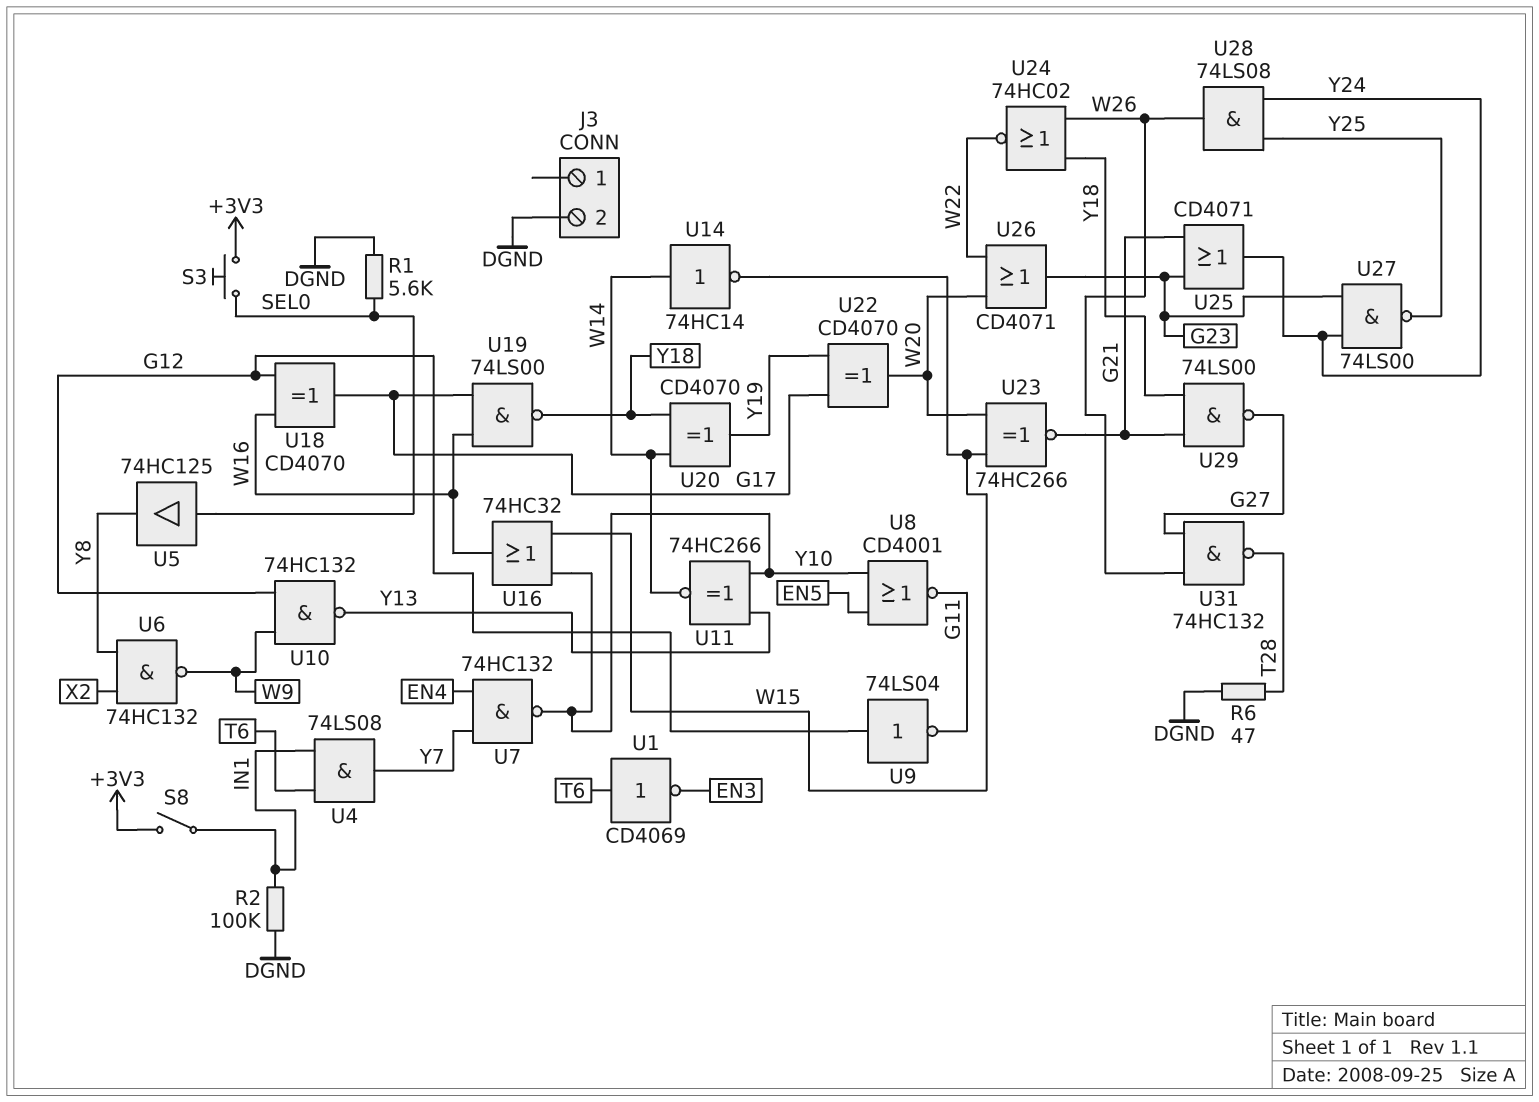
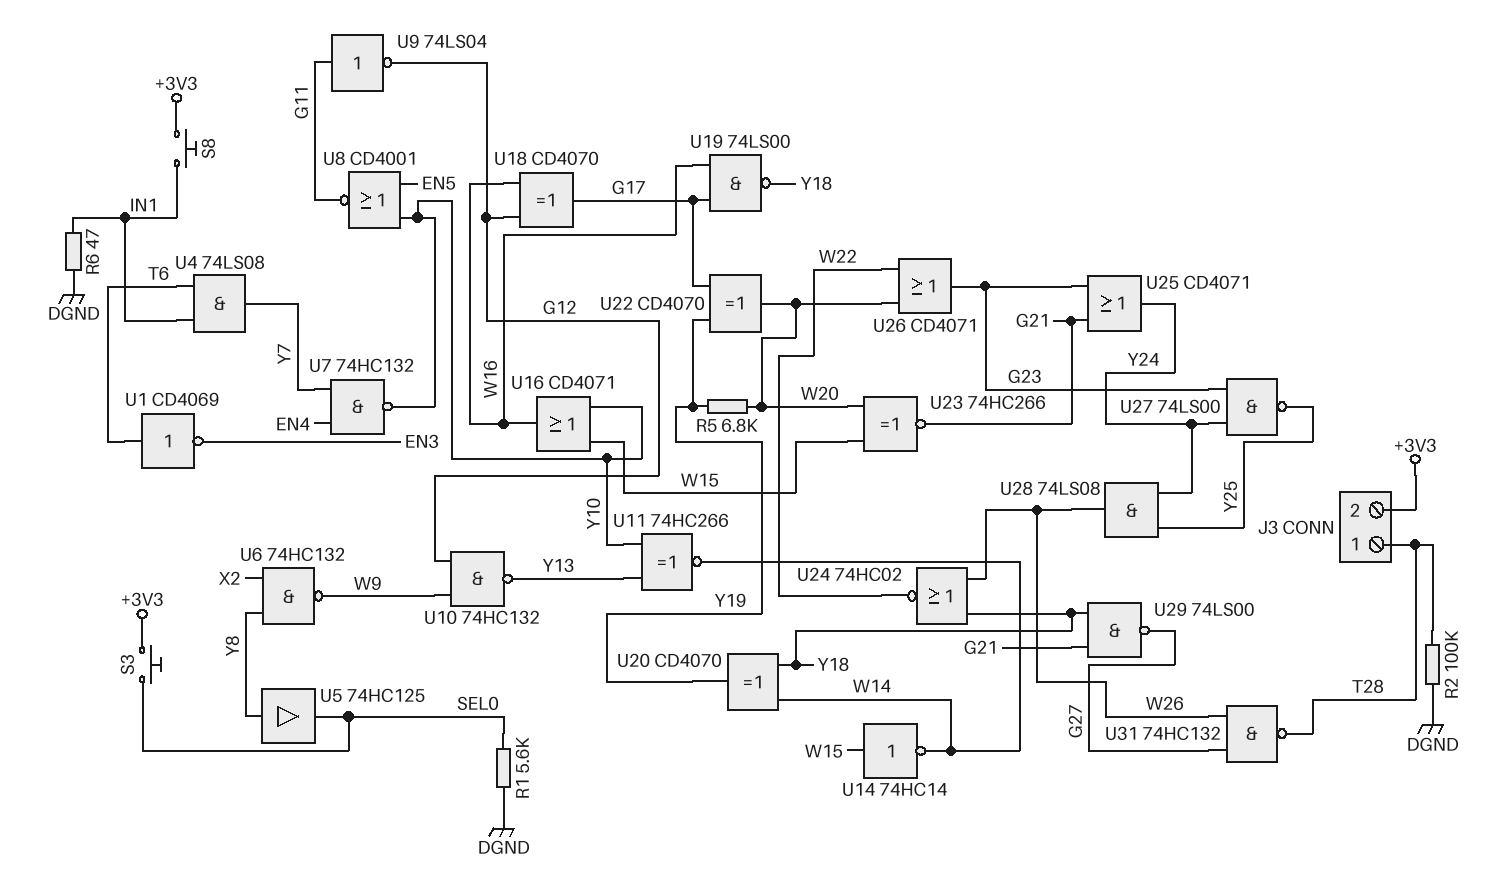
J3 pin 1: none -> T28
J3 pin 2: DGND -> +3V3
R2: 100k (DGND, IN1) -> 100k (DGND, T28)
R5: none -> 6.8k (W20, Y19)
R6: 47 (DGND, T28) -> 47 (DGND, IN1)
S8: switch (+3V3, IN1) -> button (+3V3, IN1)
U5: buffer 74HC125 (in SEL0, out Y8) -> buffer 74HC125 (in Y8, out SEL0)
U9: NOT 74LS04 (in G12, out G11) -> NOT 74LS04 (in G11, out G12)
U14: NOT 74HC14 (in W14, out W15) -> NOT 74HC14 (in W15, out W14)
U16: OR 74HC32 (in W15, in Y10, out W16) -> OR CD4071 (in W15, in Y10, out W16)

